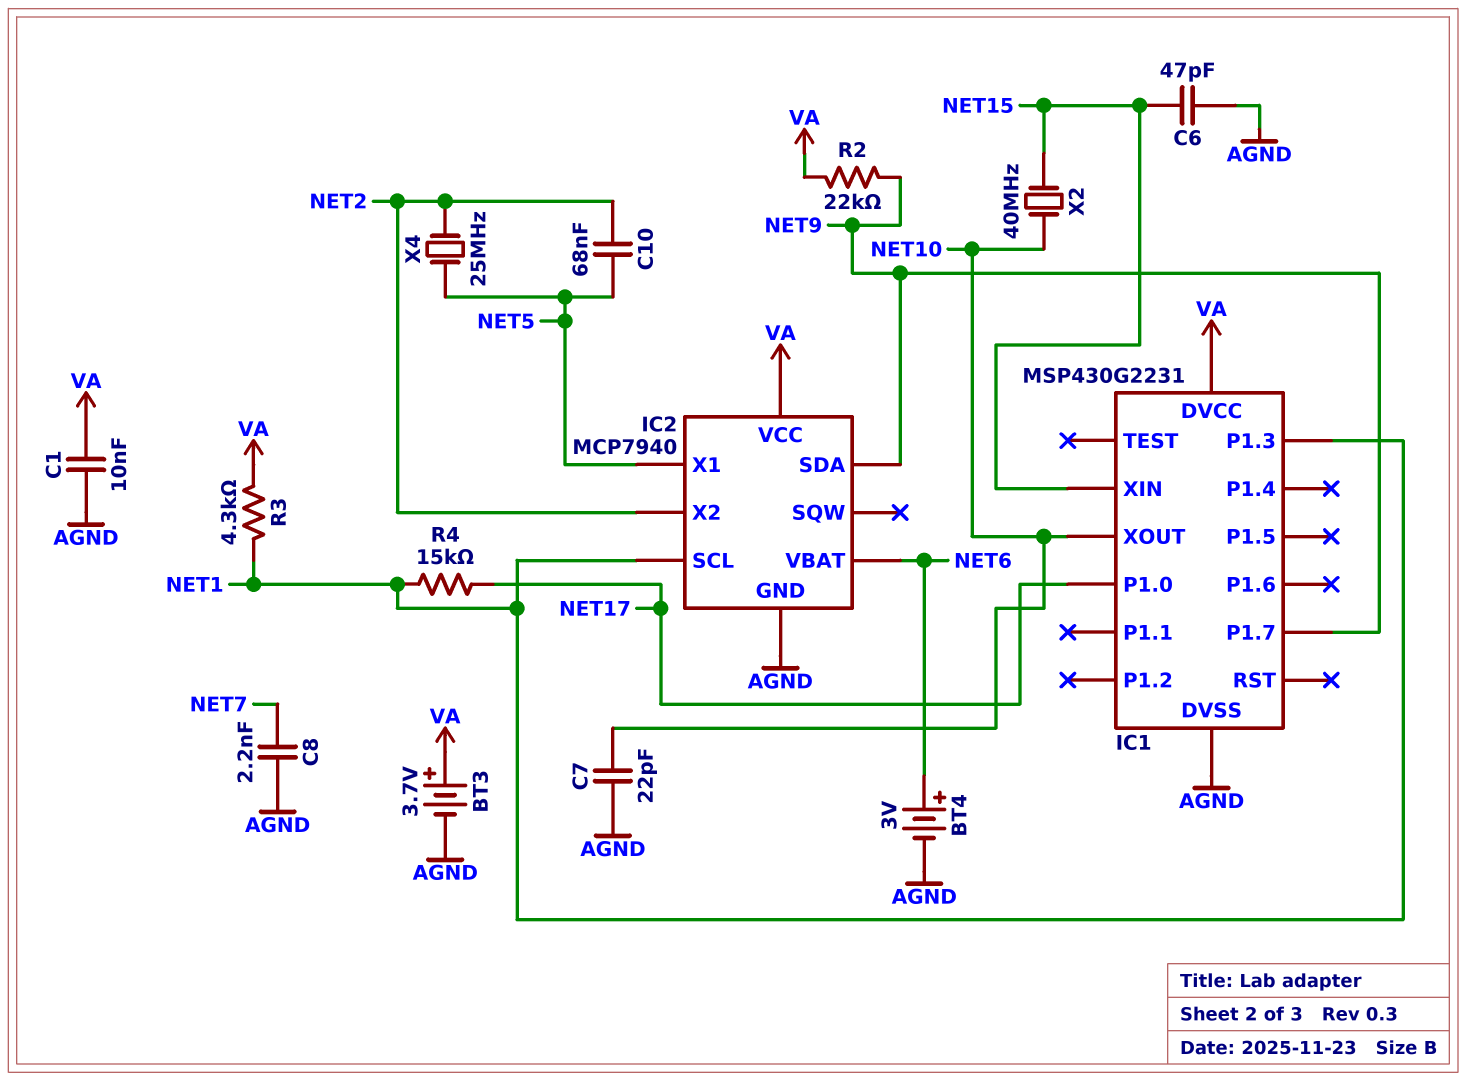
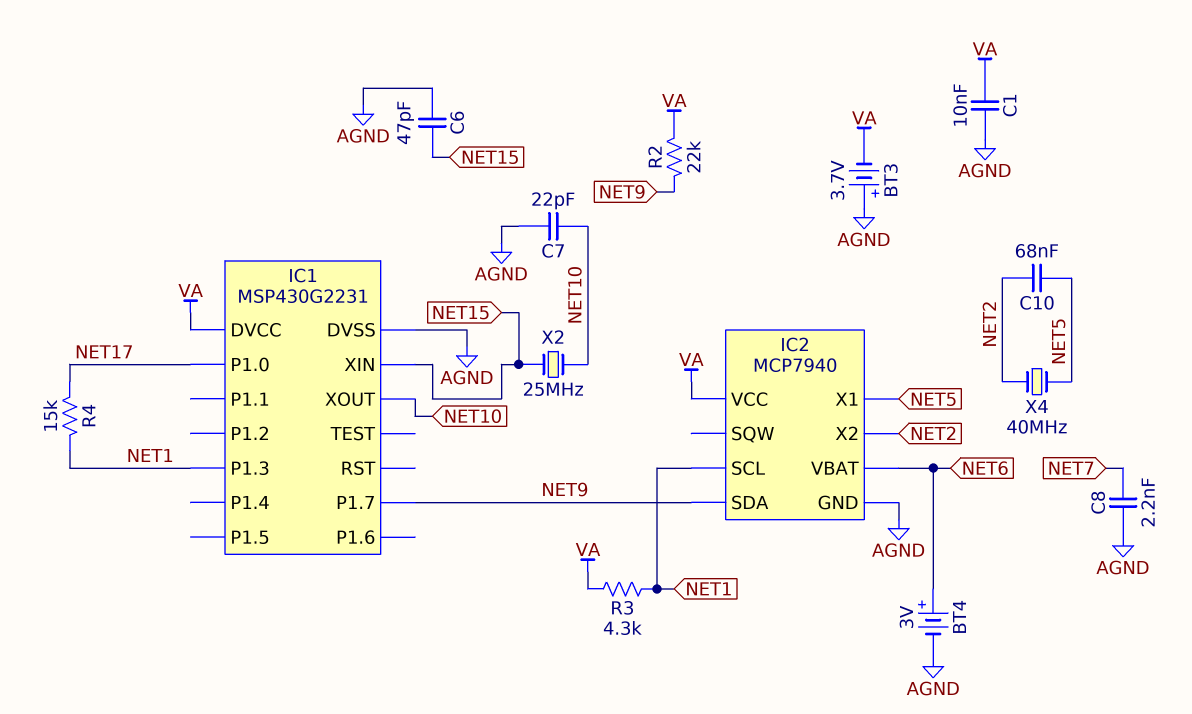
BT3: 3.7V (plus VA, minus AGND) -> 3.7V (plus AGND, minus VA)
X2: 40MHz (NET10, NET15) -> 25MHz (NET10, NET15)
X4: 25MHz (NET2, NET5) -> 40MHz (NET2, NET5)

